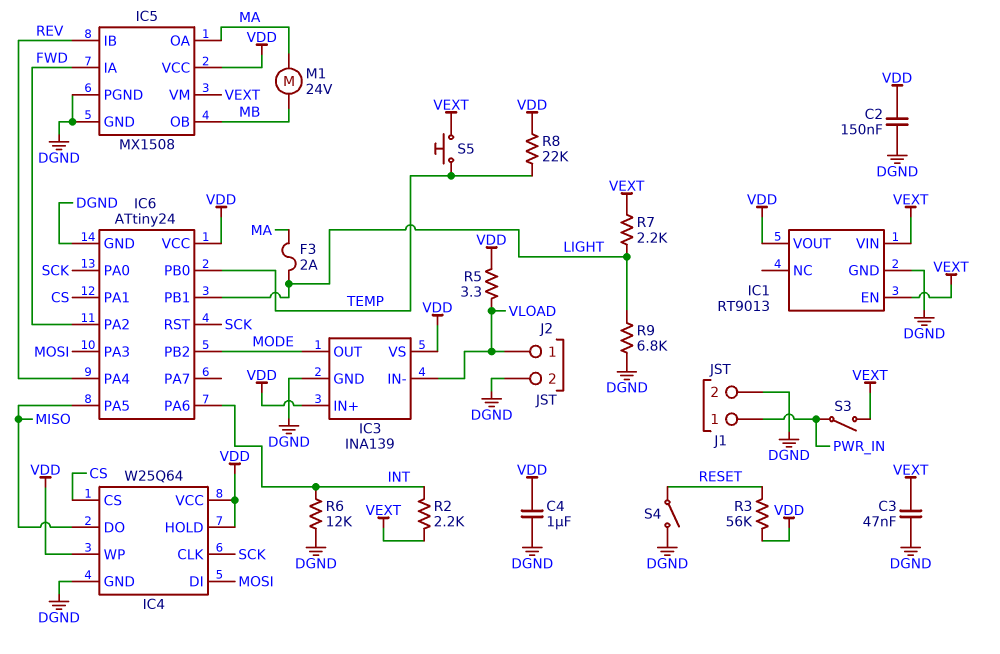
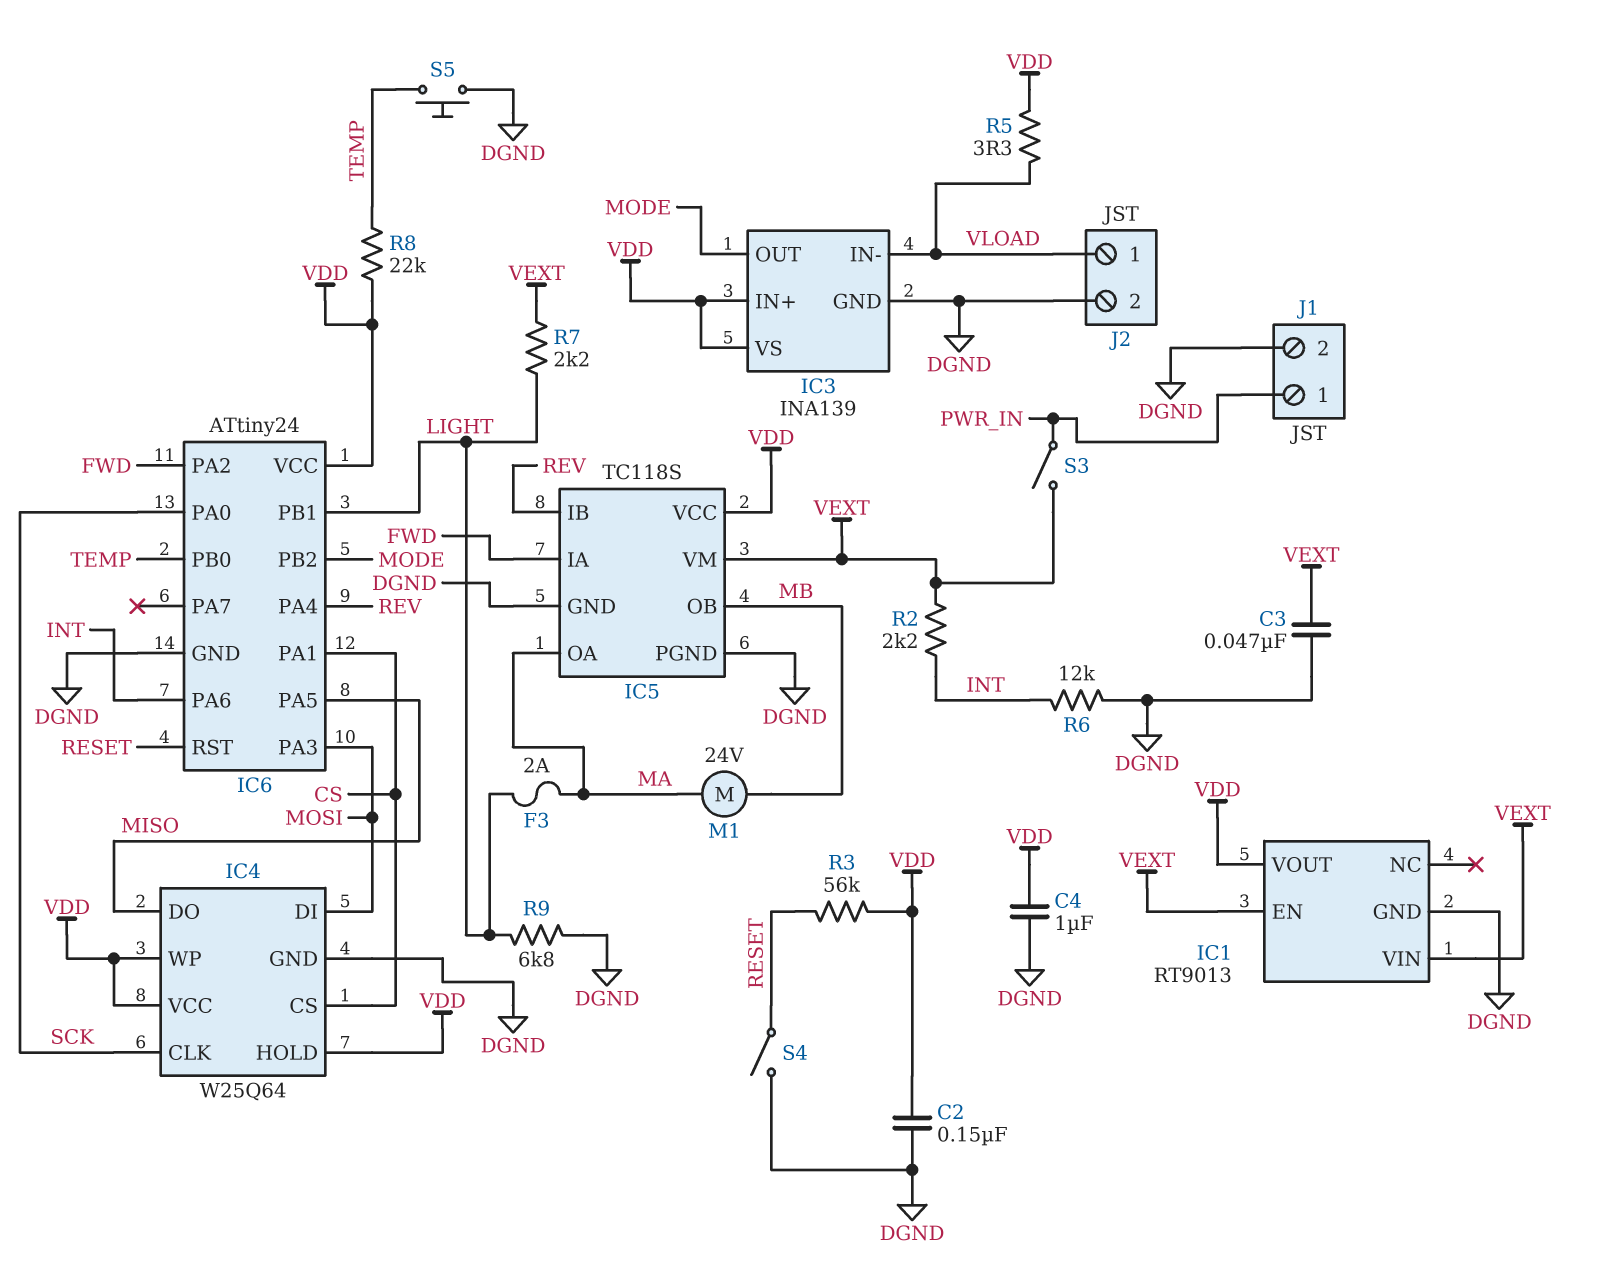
IC5: MX1508 -> TC118S
IC6 pin RST: SCK -> RESET
S5: button (TEMP, VEXT) -> button (DGND, TEMP)

